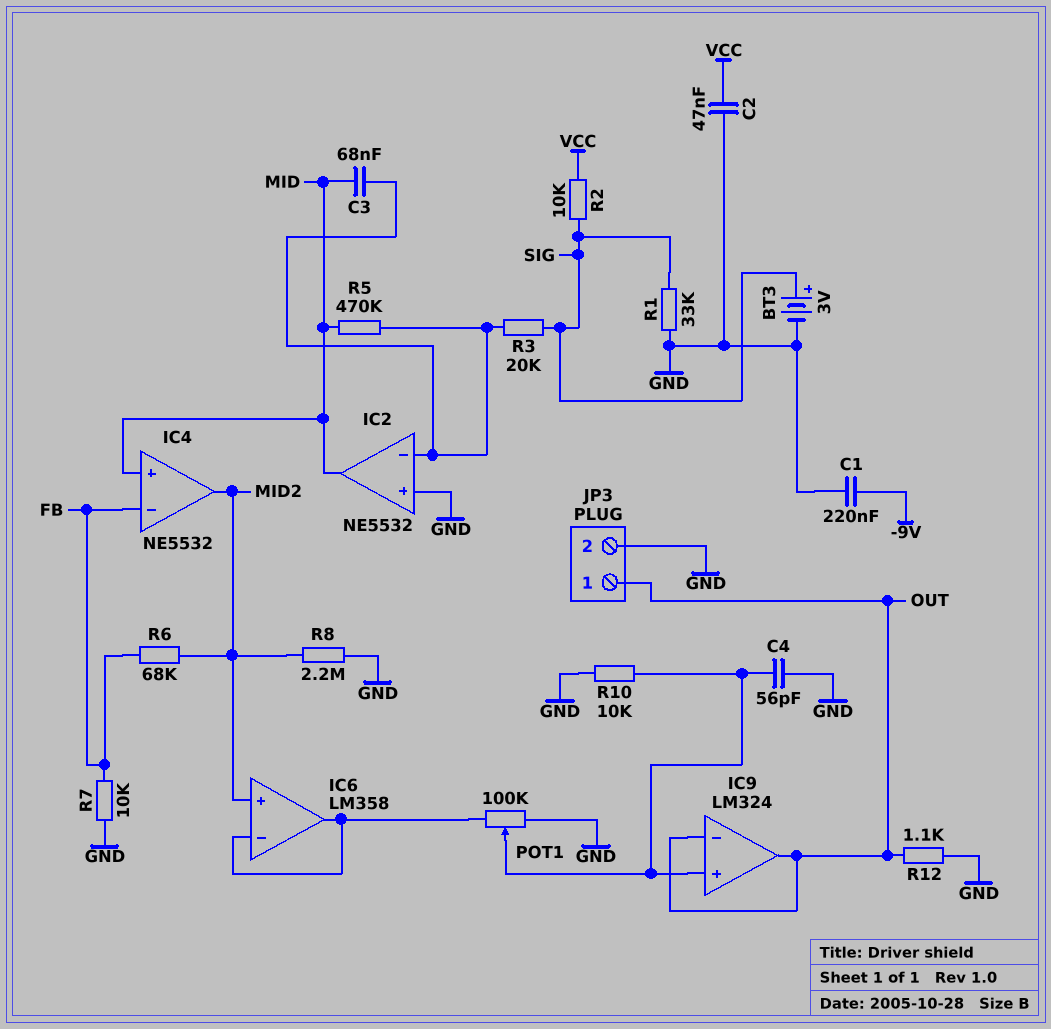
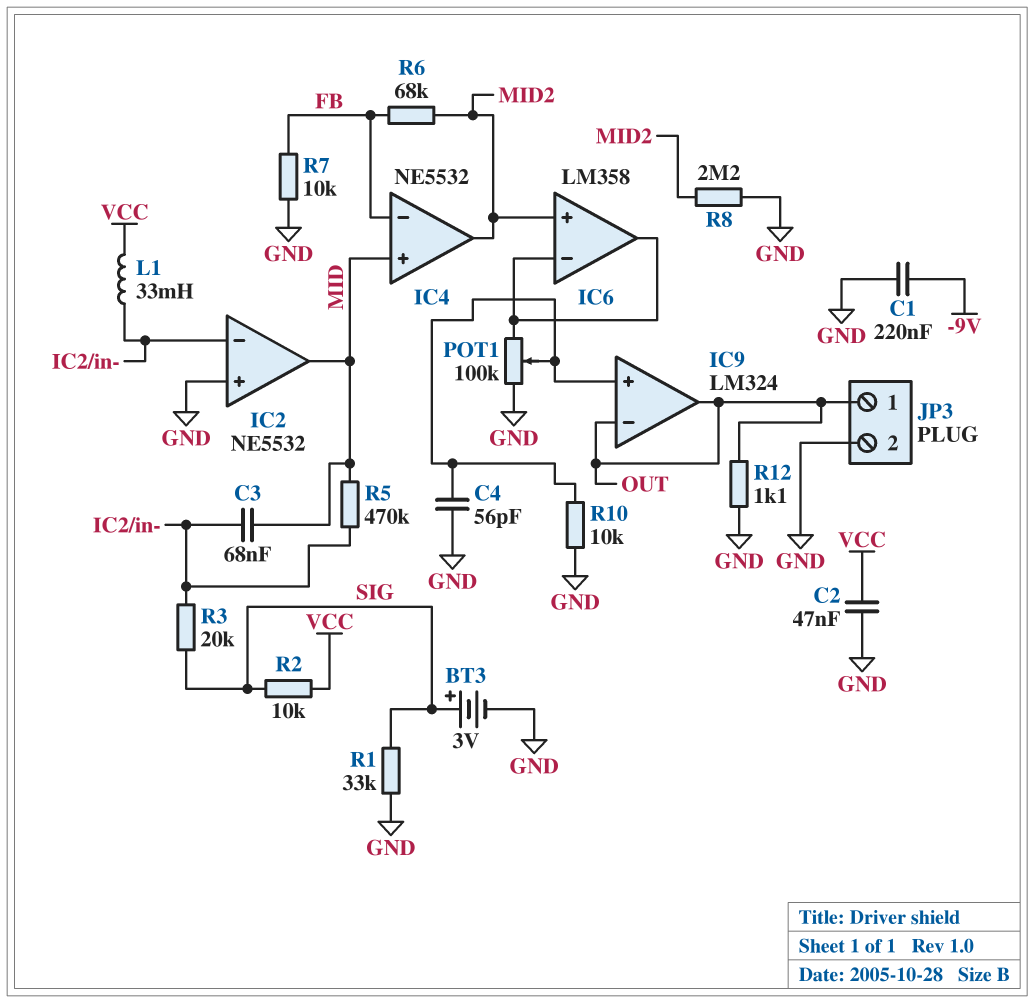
L1: none -> 33mH (IC2/in-, VCC)

